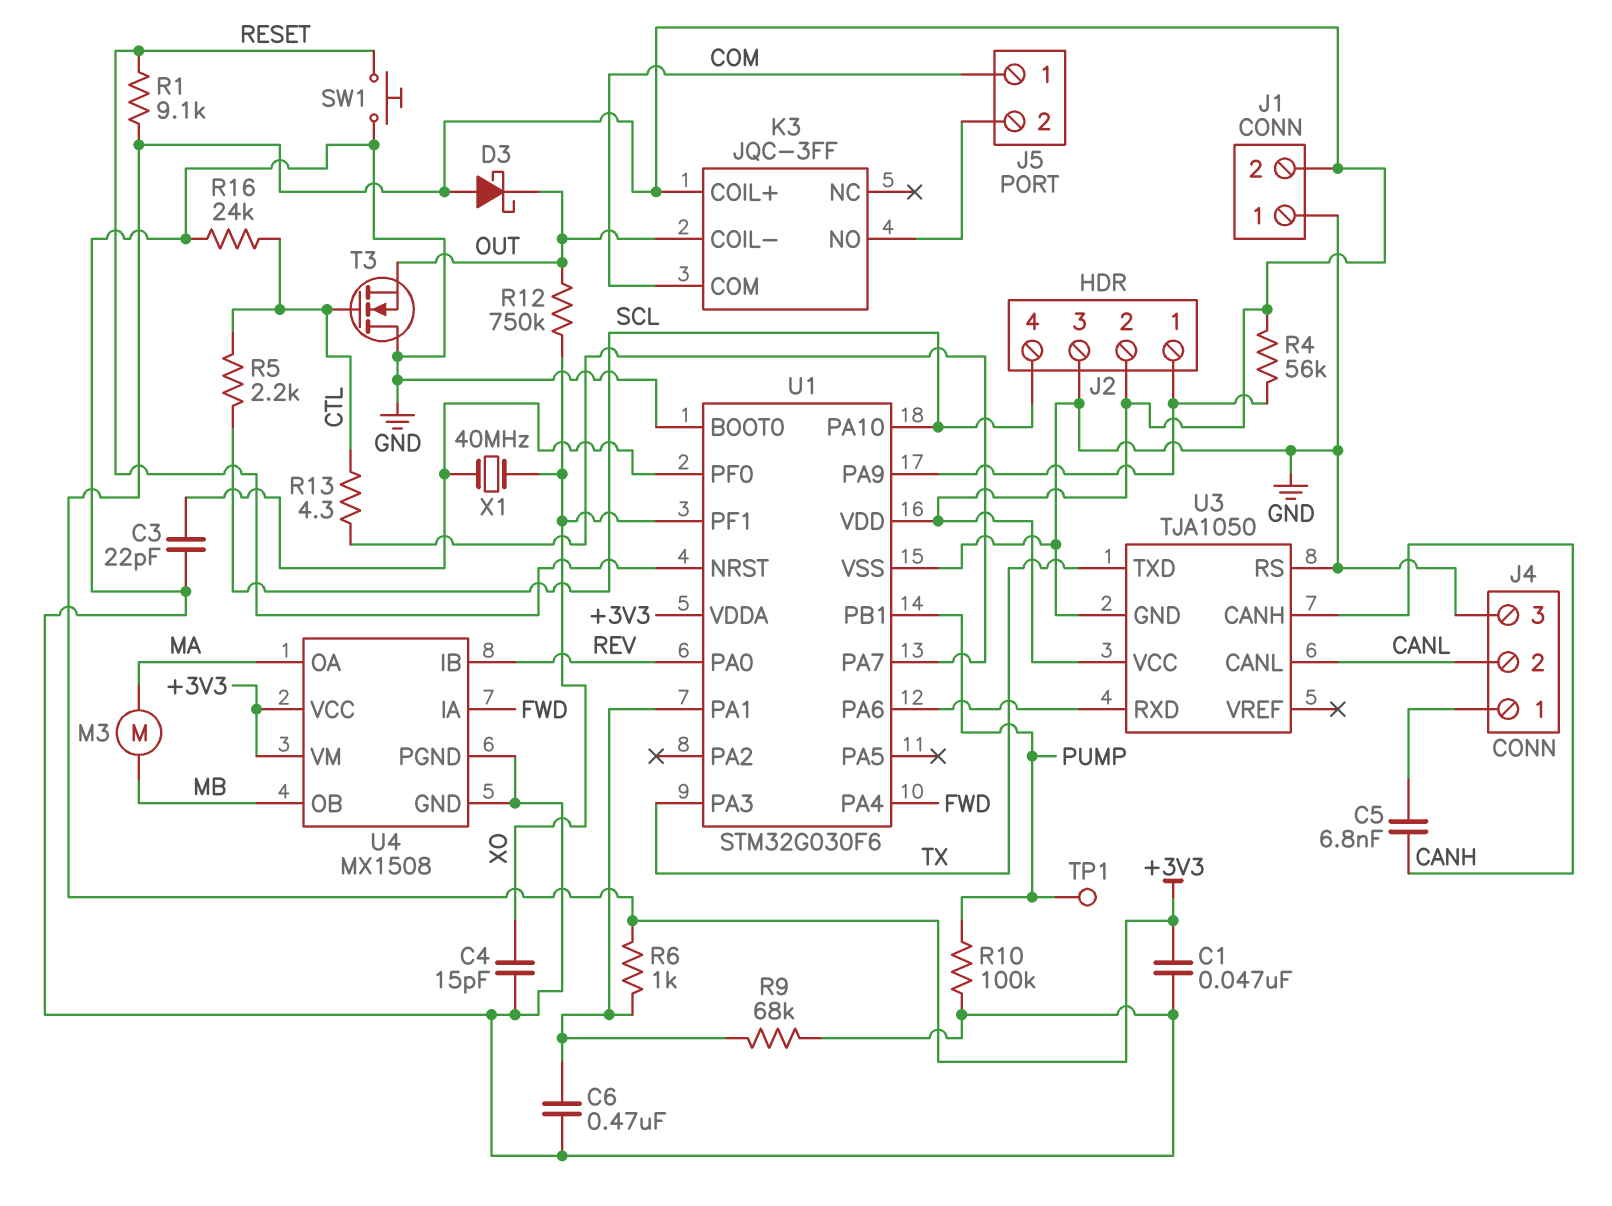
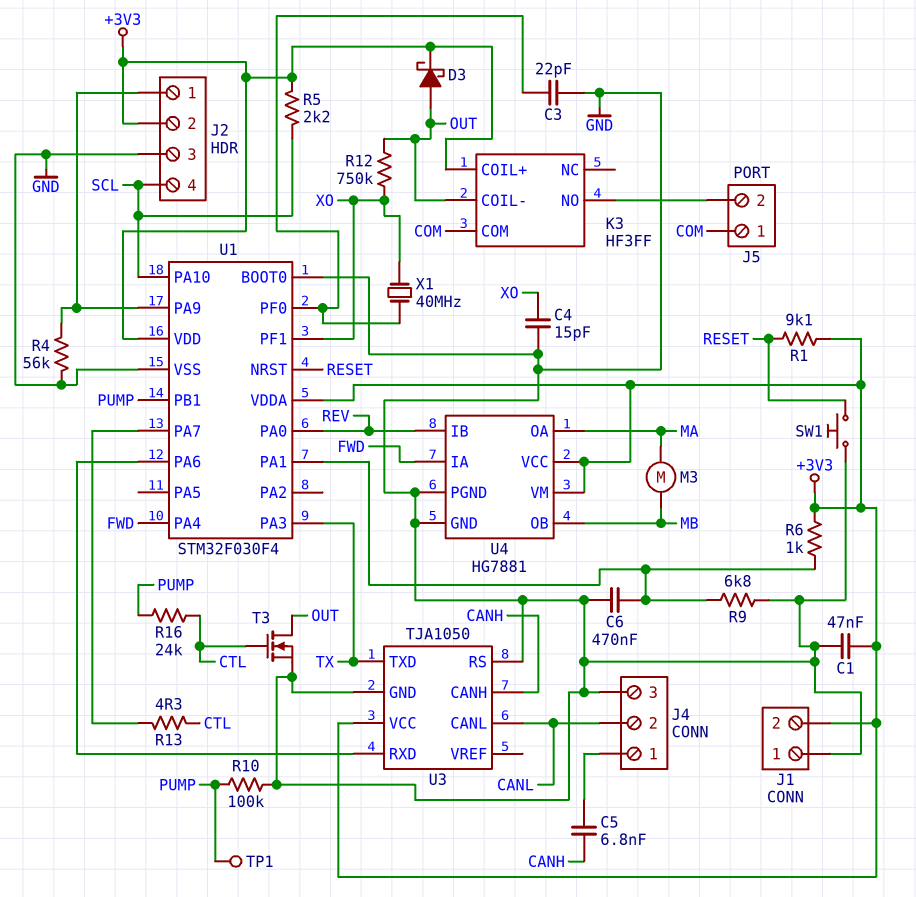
D3: schottky (A +3V3, K OUT) -> schottky (A OUT, K +3V3)
K3: JQC-3FF -> HF3FF
R4: 56k (+3V3, J2/1) -> 56k (GND, J2/1)
R5: 2.2k (CTL, SCL) -> 2.2k (+3V3, SCL)
R9: 68k (GND, U1/PA1) -> 6.8k (GND, U1/PA1)
R16: 24k (CTL, GND) -> 24k (CTL, PUMP)
T3: NMOS (G CTL, D GND, S OUT) -> NMOS (G CTL, D OUT, S GND)
U1: STM32G030F6 -> STM32F030F4
U4: MX1508 -> HG7881

